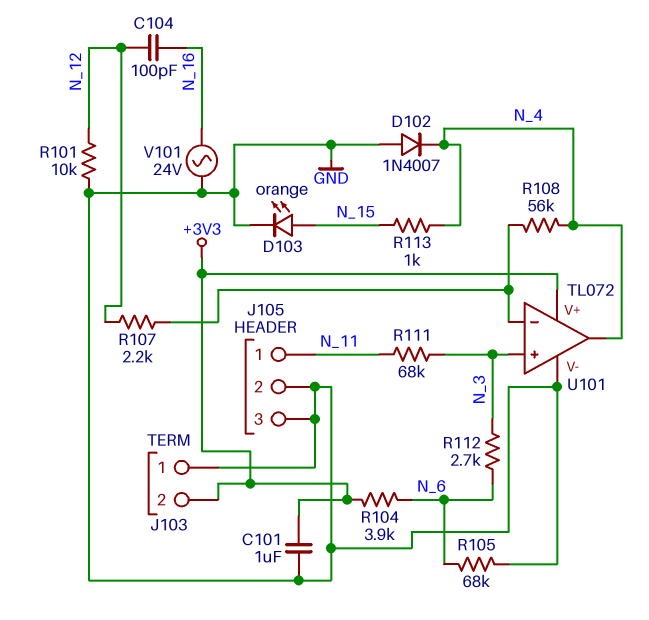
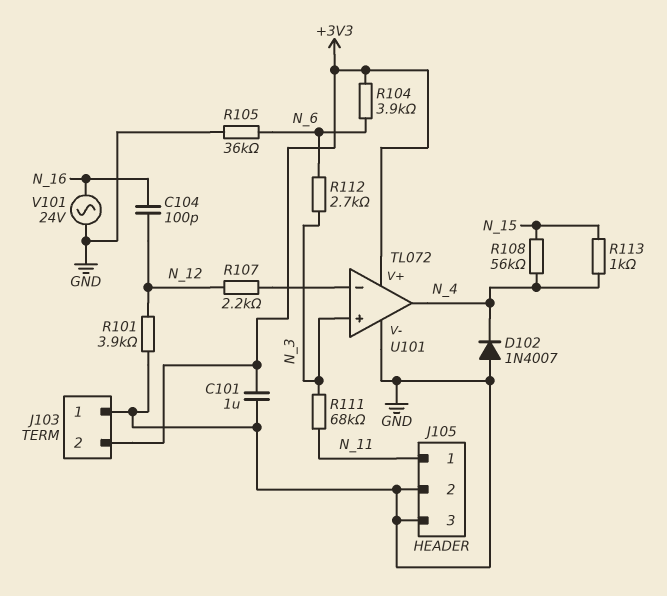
D103: LED orange (A N_15, K GND) -> none
R101: 10k (GND, N_12) -> 3.9k (GND, N_12)
R105: 68k (GND, N_6) -> 36k (GND, N_6)
R108: 56k (N_4, U101/in-) -> 56k (N_4, N_15)

